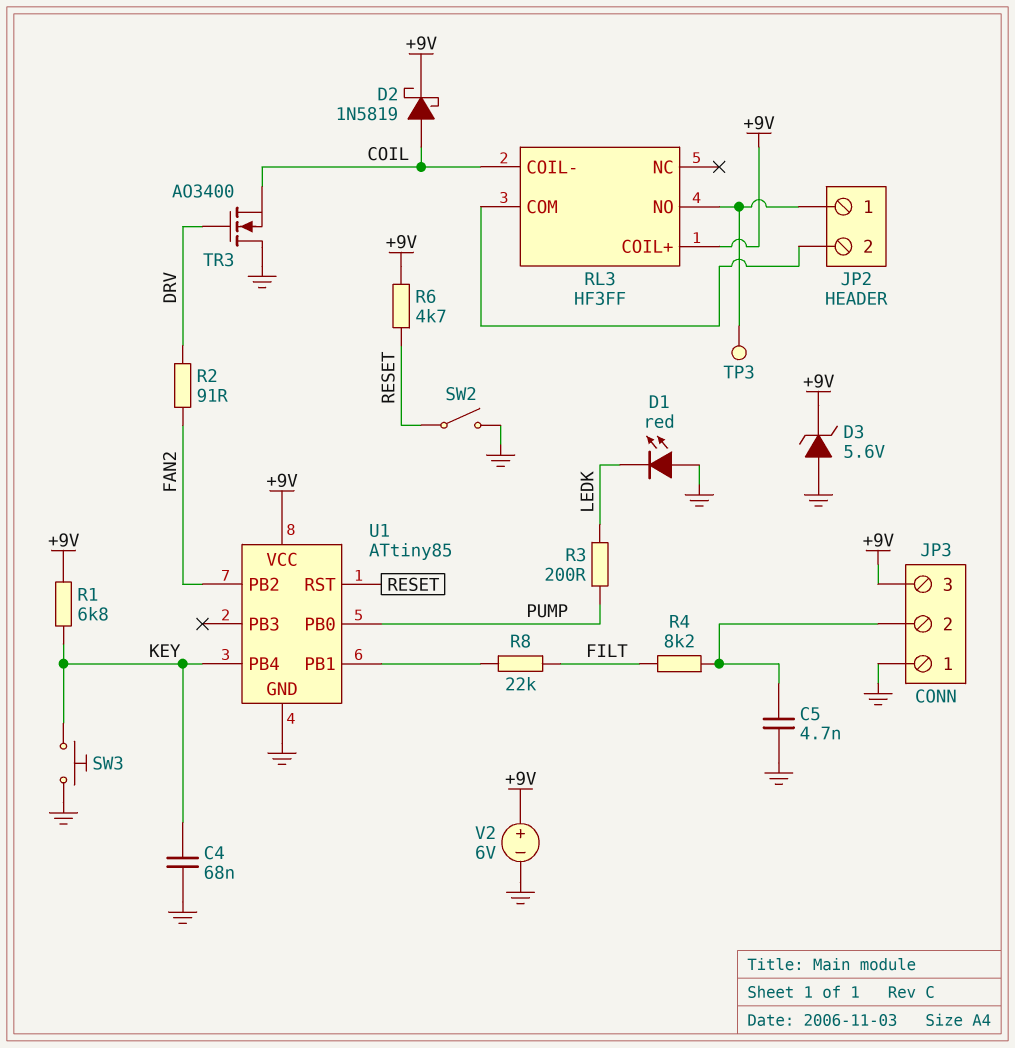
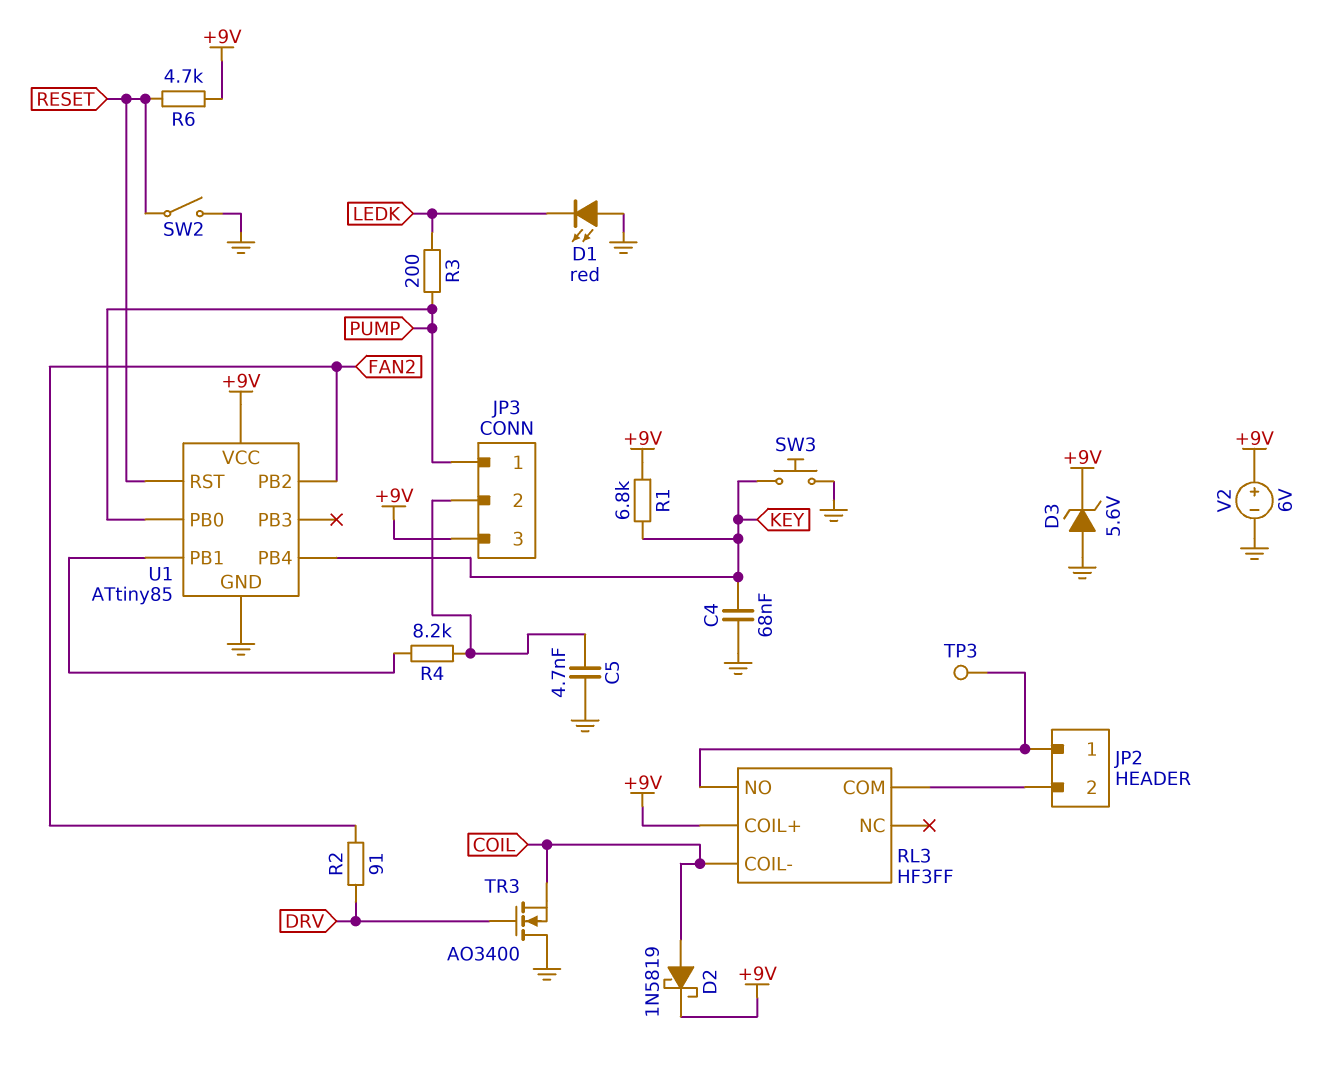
JP3 pin 1: GND -> PUMP
R4: 8.2k (FILT, JP3/2) -> 8.2k (JP3/2, U1/PB1)
R8: 22k (FILT, U1/PB1) -> none

